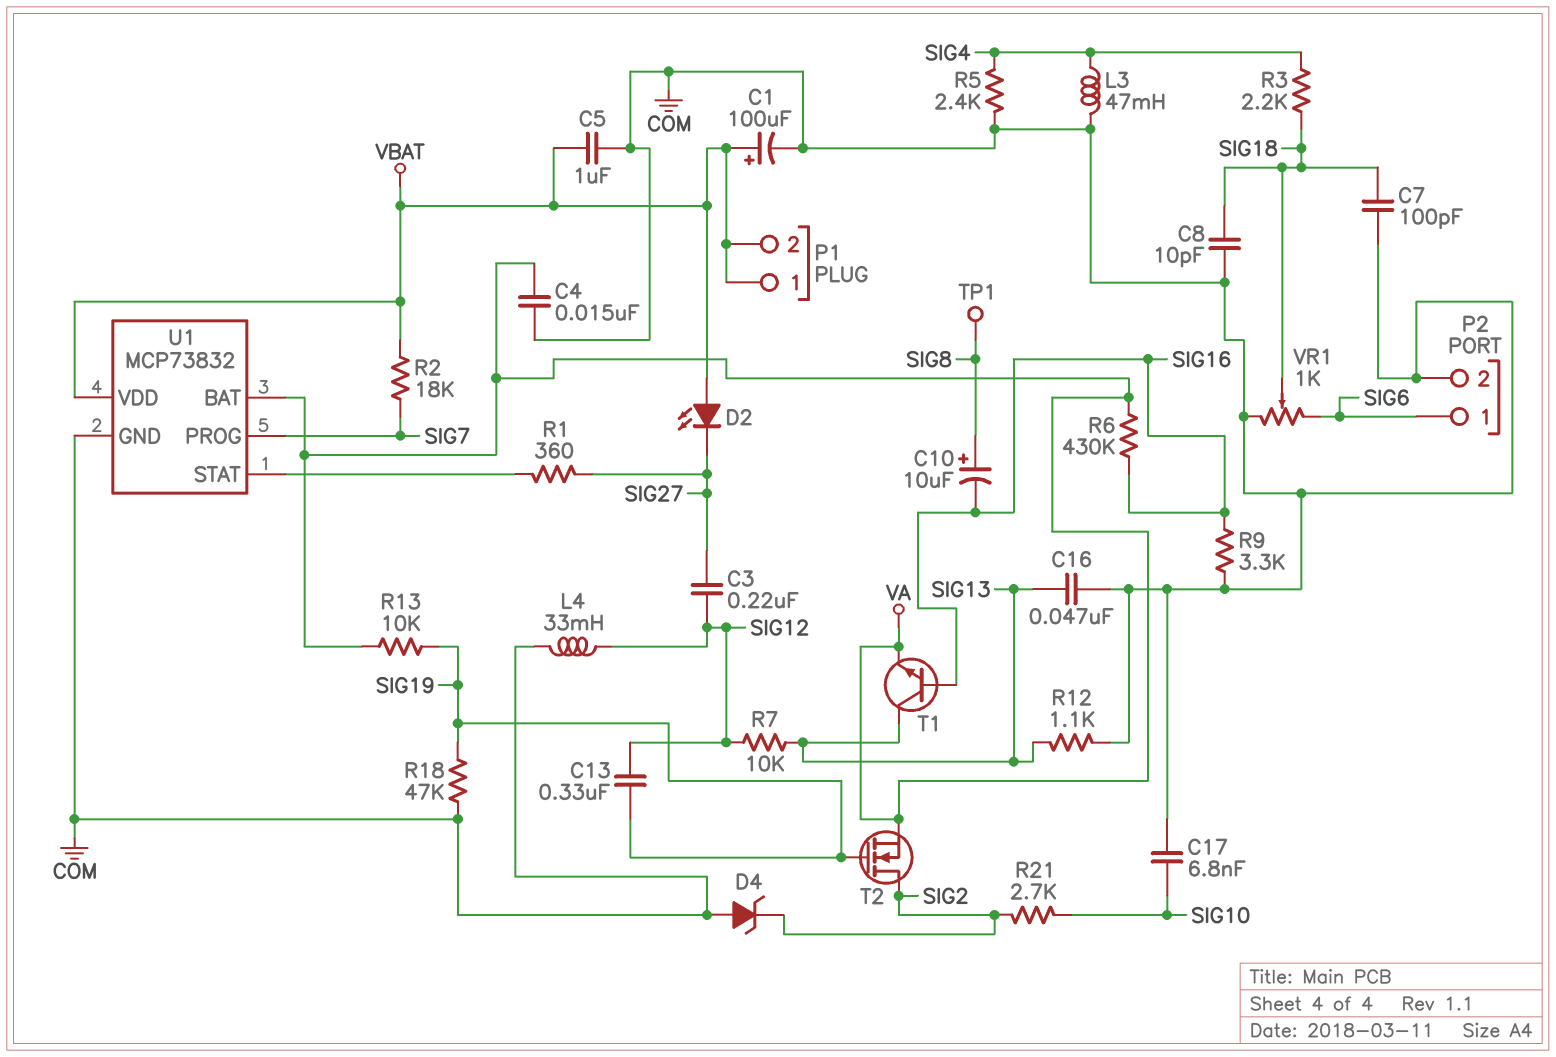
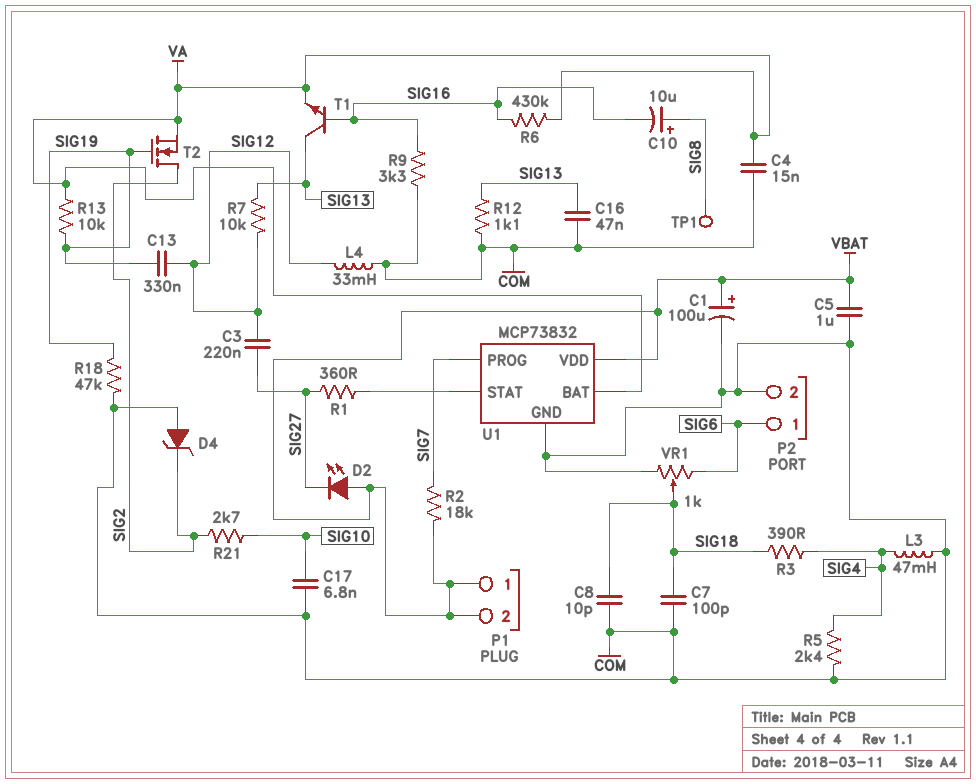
R3: 2.2k (SIG4, SIG18) -> 390 (SIG4, SIG18)

